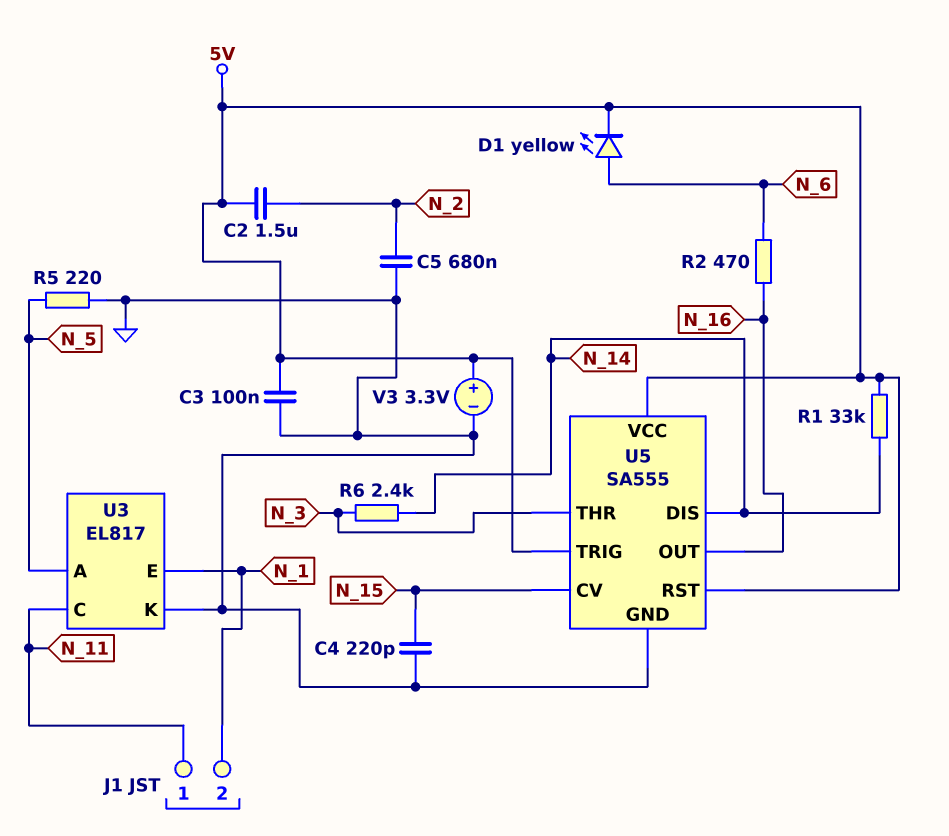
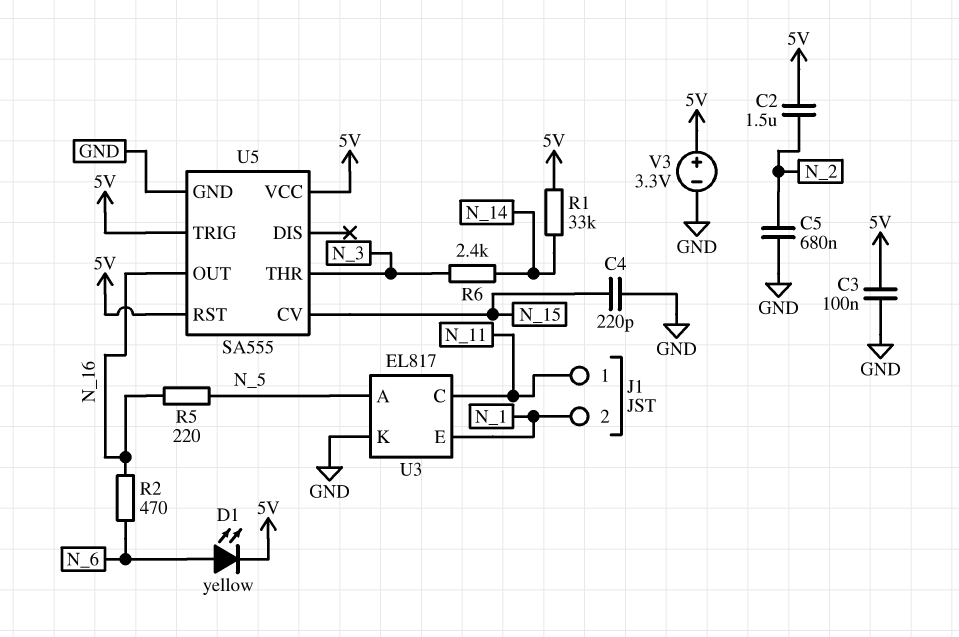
R5: 220 (GND, N_5) -> 220 (N_5, N_16)
U5 pin DIS: N_14 -> none

